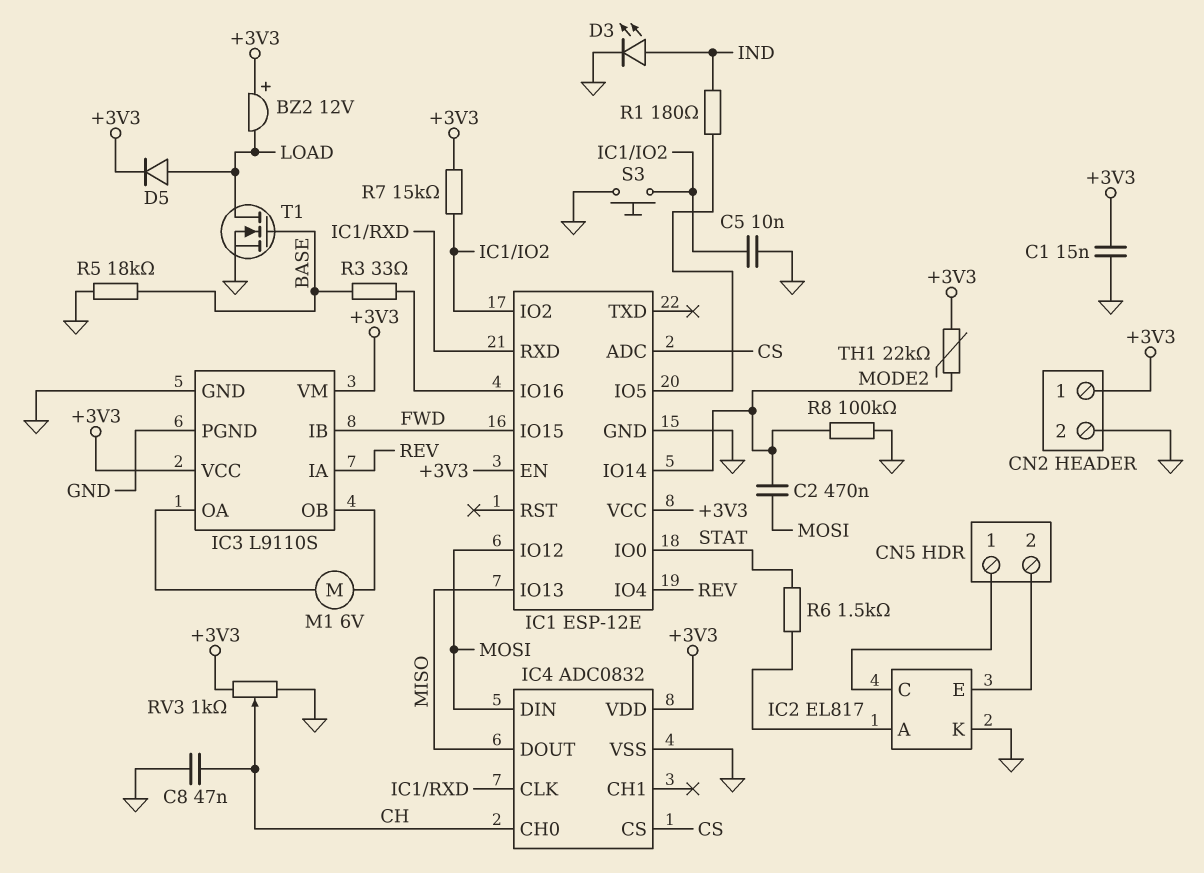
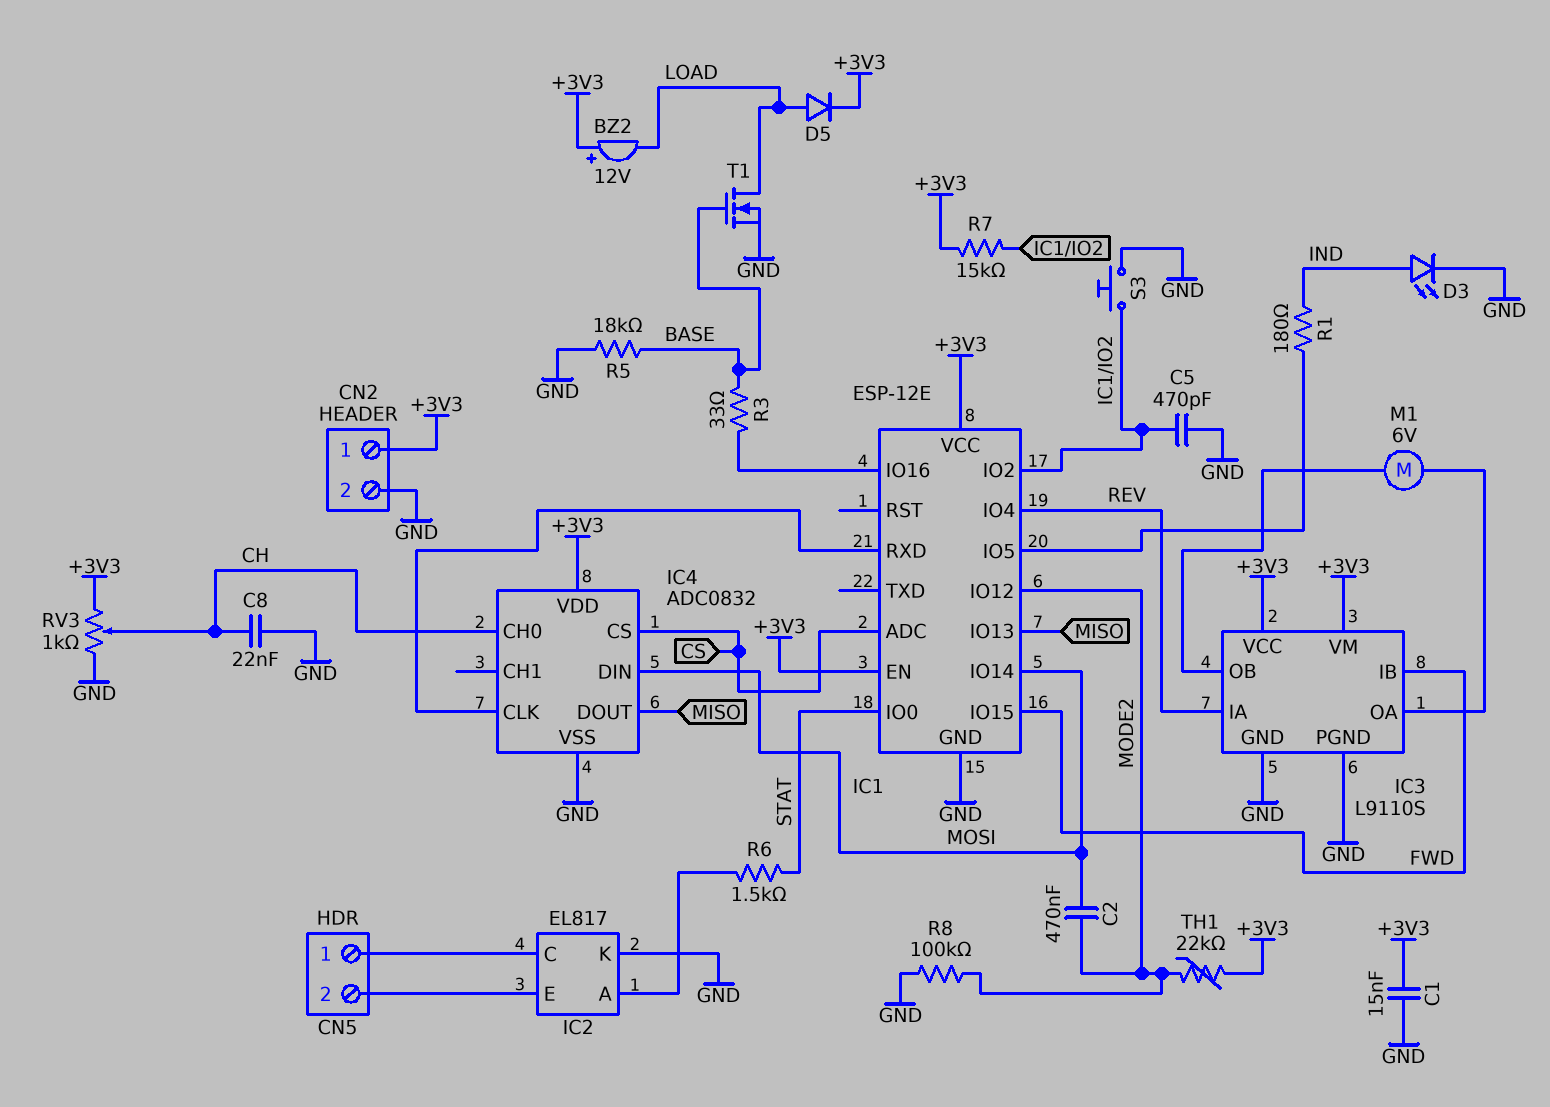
C5: 10nF (GND, IC1/IO2) -> 470pF (GND, IC1/IO2)
C8: 47nF (CH, GND) -> 22nF (CH, GND)
IC1 pin IO12: MOSI -> MODE2
IC1 pin IO14: MODE2 -> MOSI

